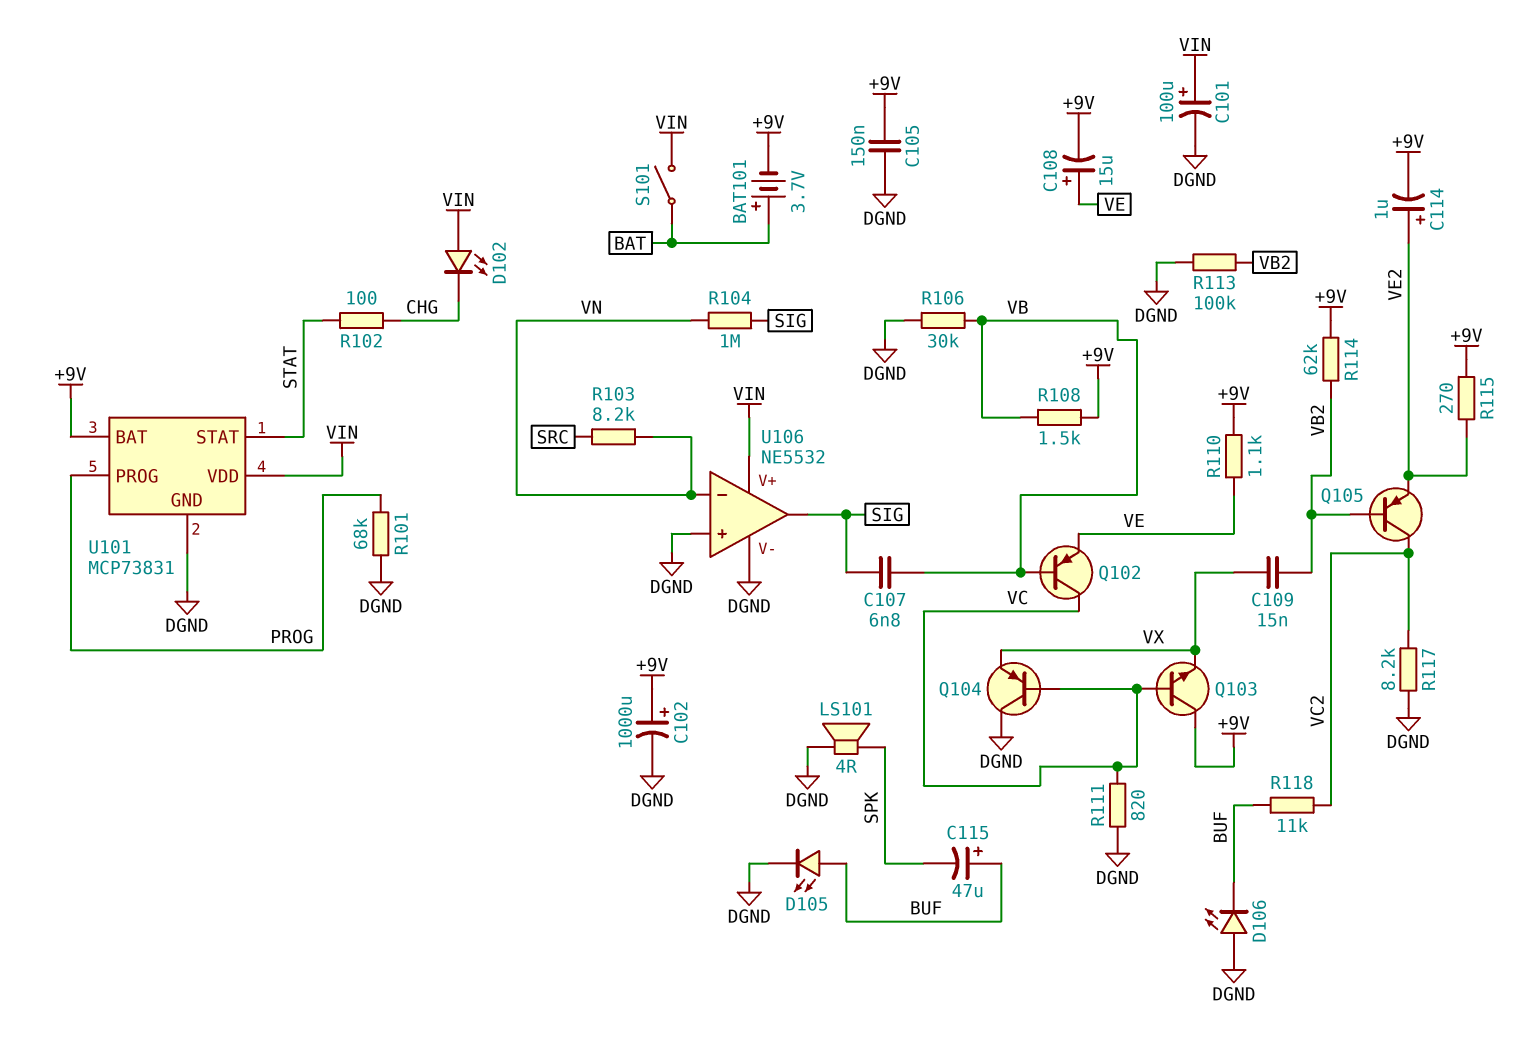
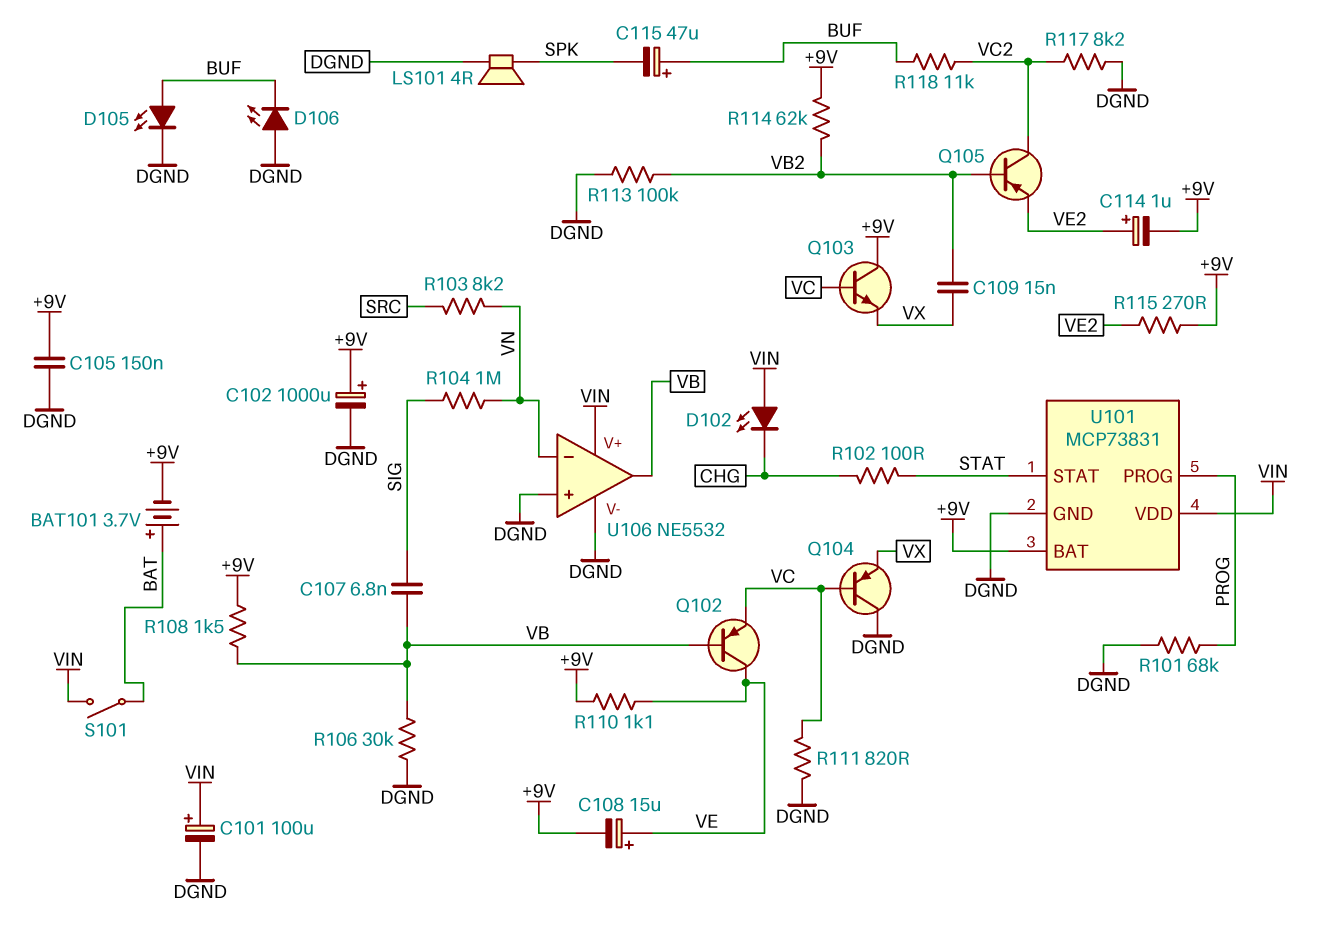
Q102: PNP (B VB, C VC, E VE) -> PNP (B VB, C VE, E VC)
U106 pin out: SIG -> VB

